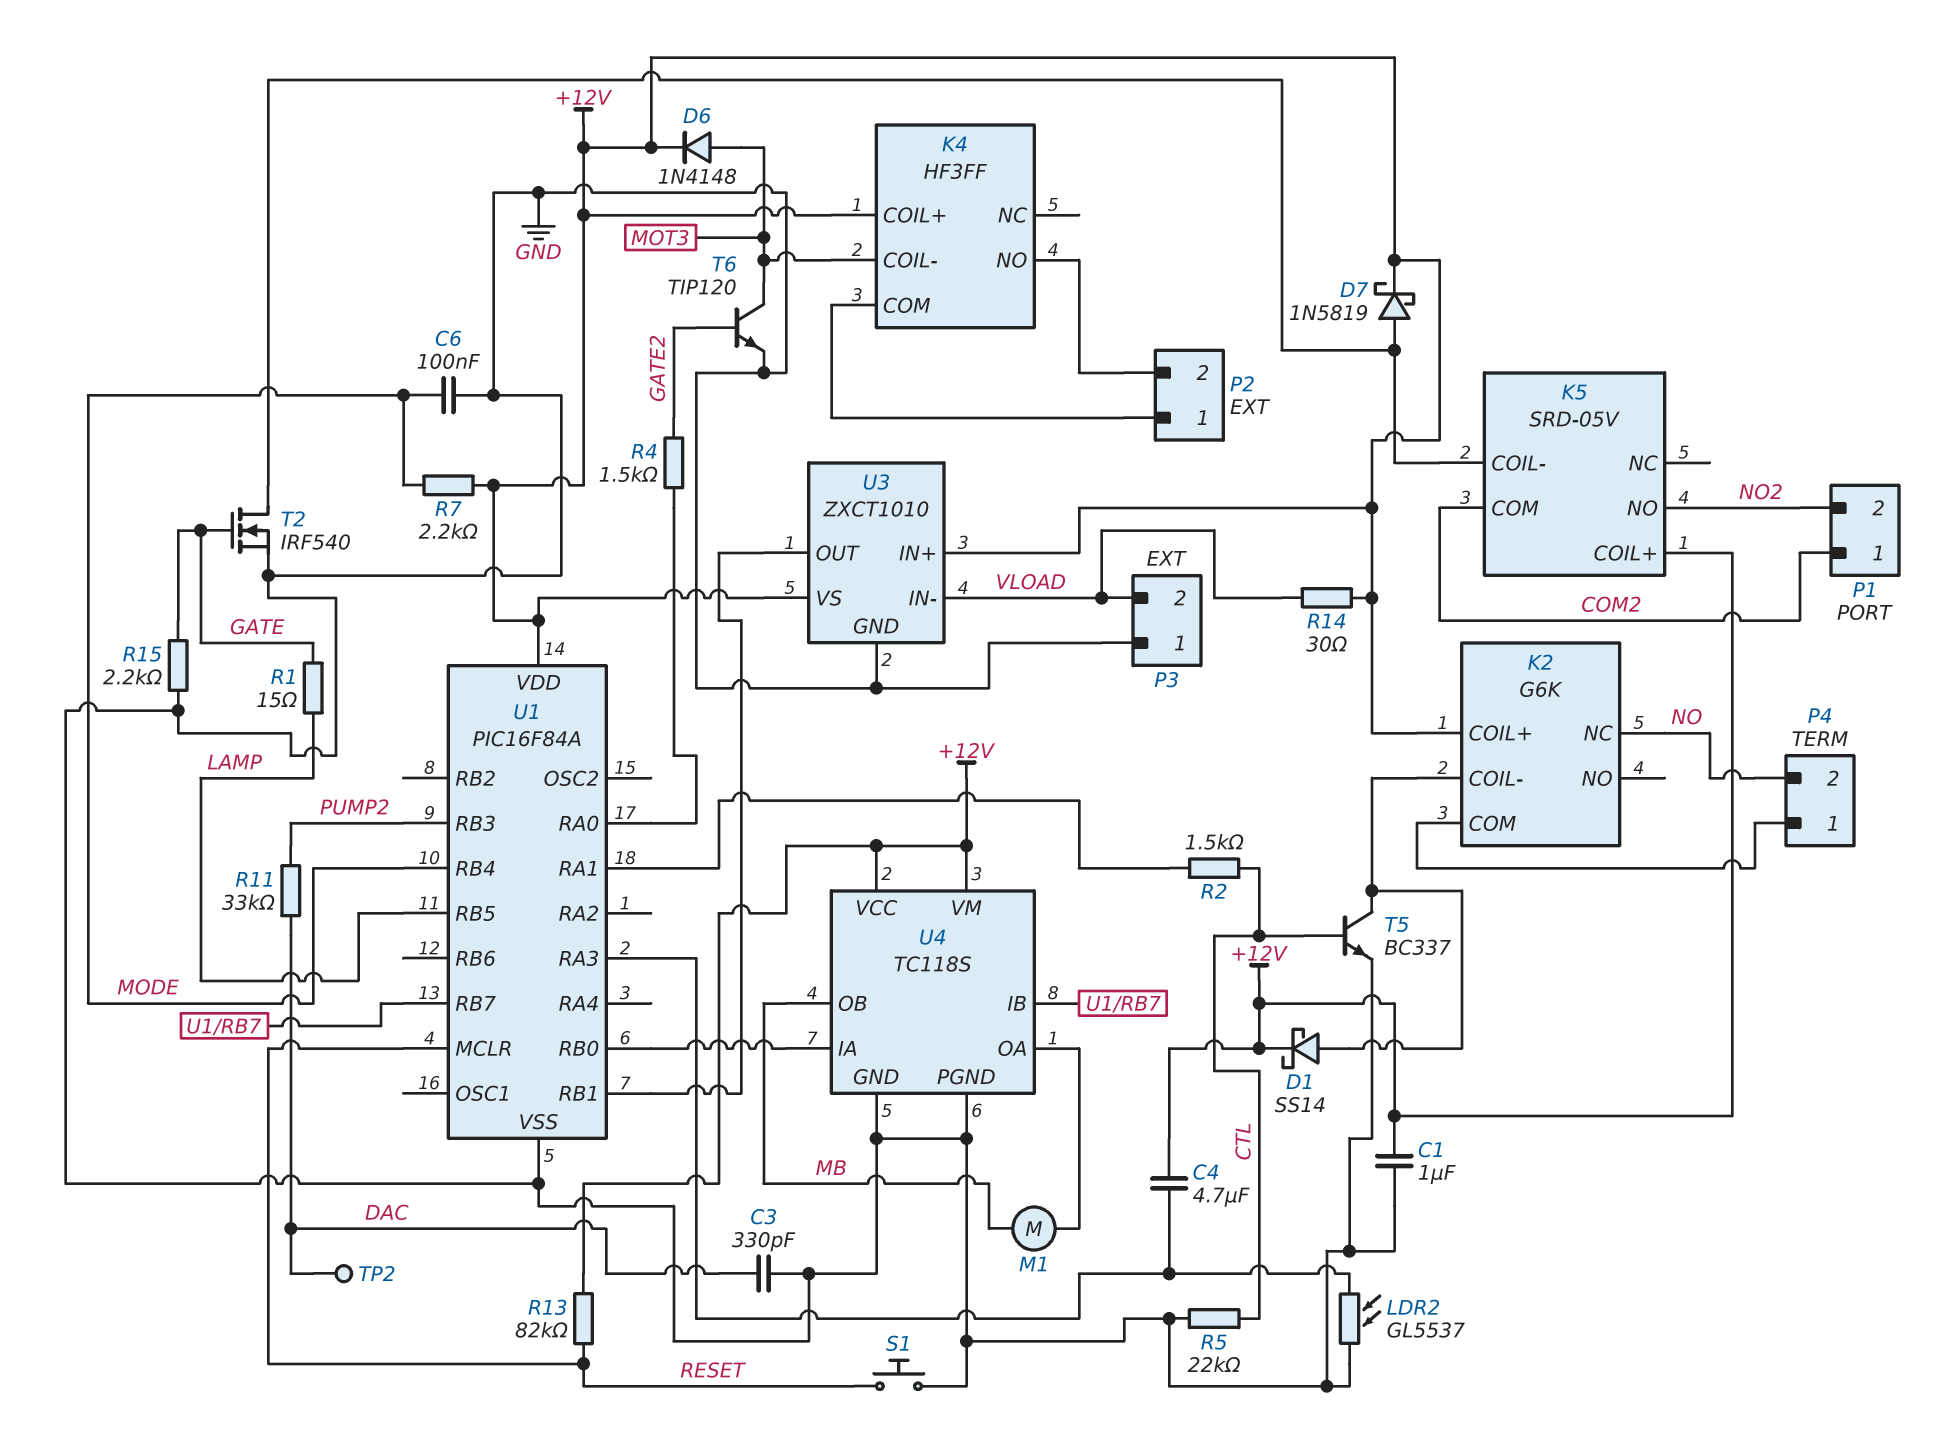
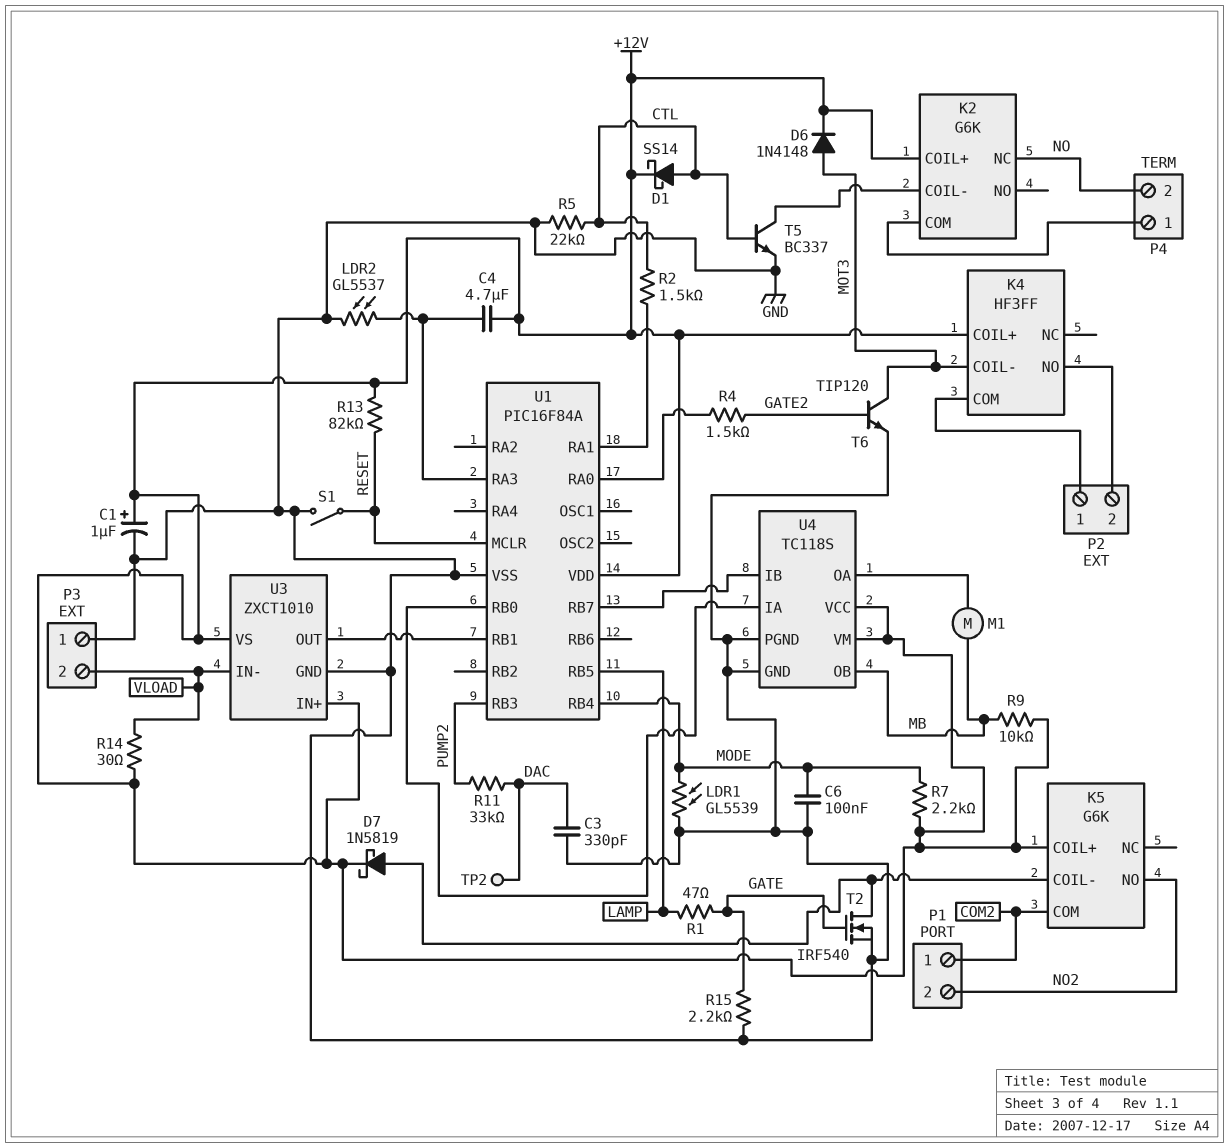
C1: 1uF (+12V, GND) -> 1uF (plus +12V, minus GND)
D1: schottky SS14 (A K2/COIL-, K +12V) -> schottky SS14 (A CTL, K +12V)
K5: SRD-05V -> G6K
LDR1: none -> GL5539 (GND, MODE)
R1: 15 (GATE, LAMP) -> 47 (GATE, LAMP)
R9: none -> 10k (+12V, MB)
S1: button (GND, RESET) -> switch (GND, RESET)

